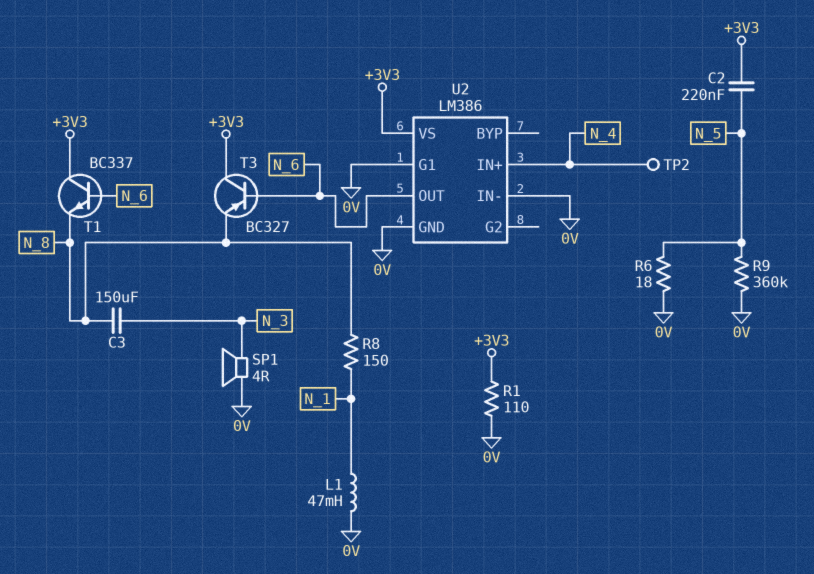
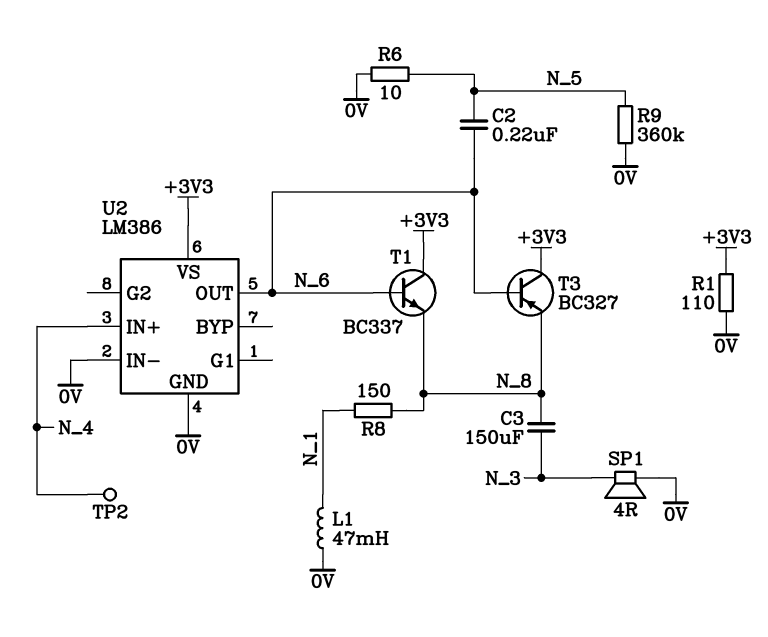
C2: 220nF (+3V3, N_5) -> 220nF (N_5, N_6)
R6: 18 (0V, N_5) -> 10 (0V, N_5)
U2 pin G1: 0V -> none

